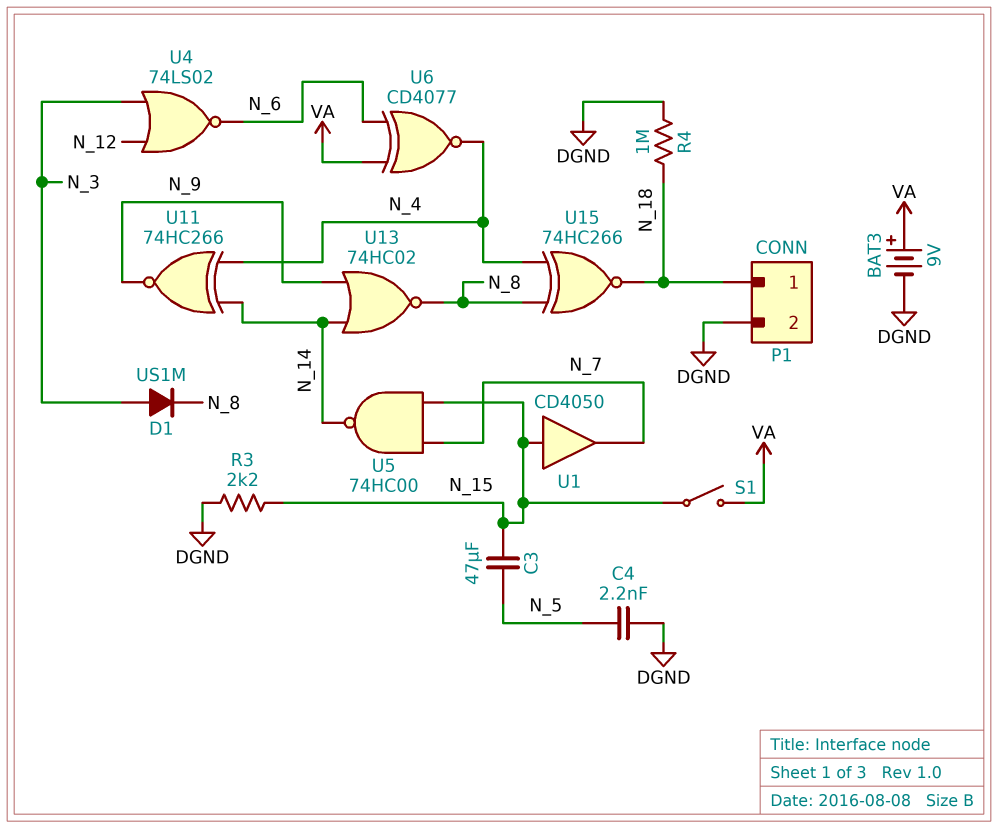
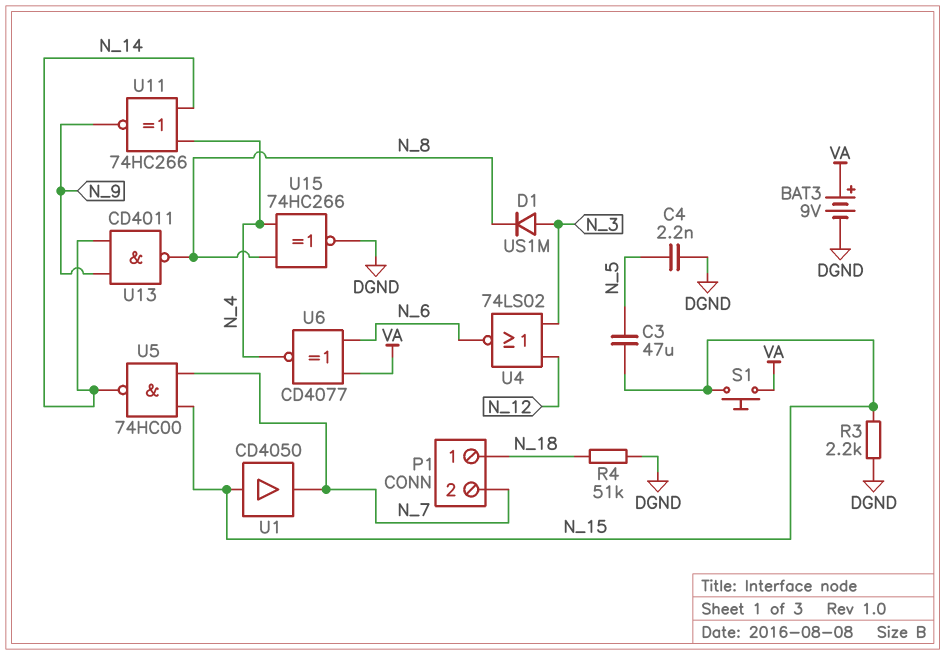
P1 pin 2: DGND -> N_7
R4: 1M (DGND, N_18) -> 51k (DGND, N_18)
S1: switch (N_15, VA) -> button (N_15, VA)
U13: NOR 74HC02 (in N_9, in N_14, out N_8) -> NAND CD4011 (in N_9, in N_14, out N_8)
U15: XNOR 74HC266 (in N_4, in N_8, out N_18) -> XNOR 74HC266 (in N_4, in N_8, out DGND)

